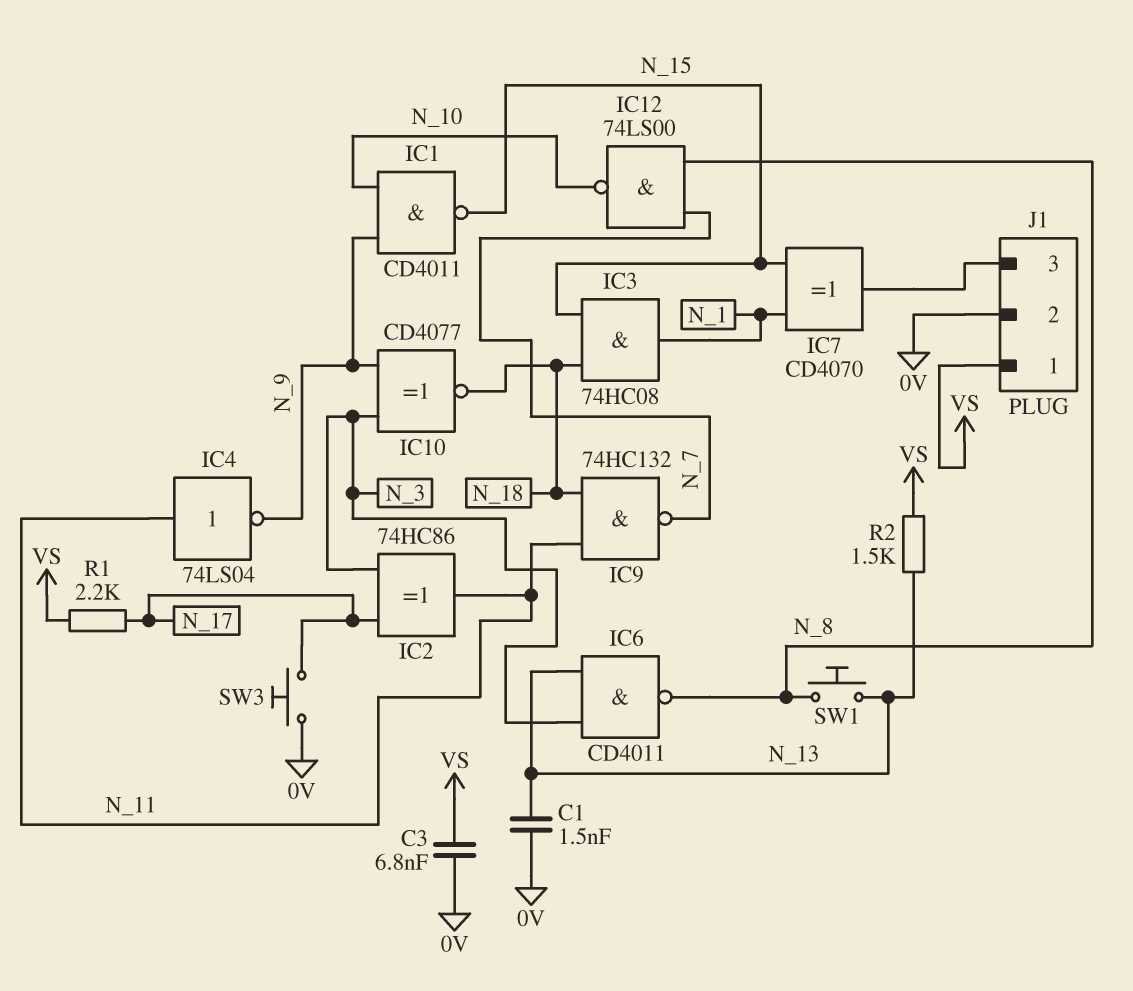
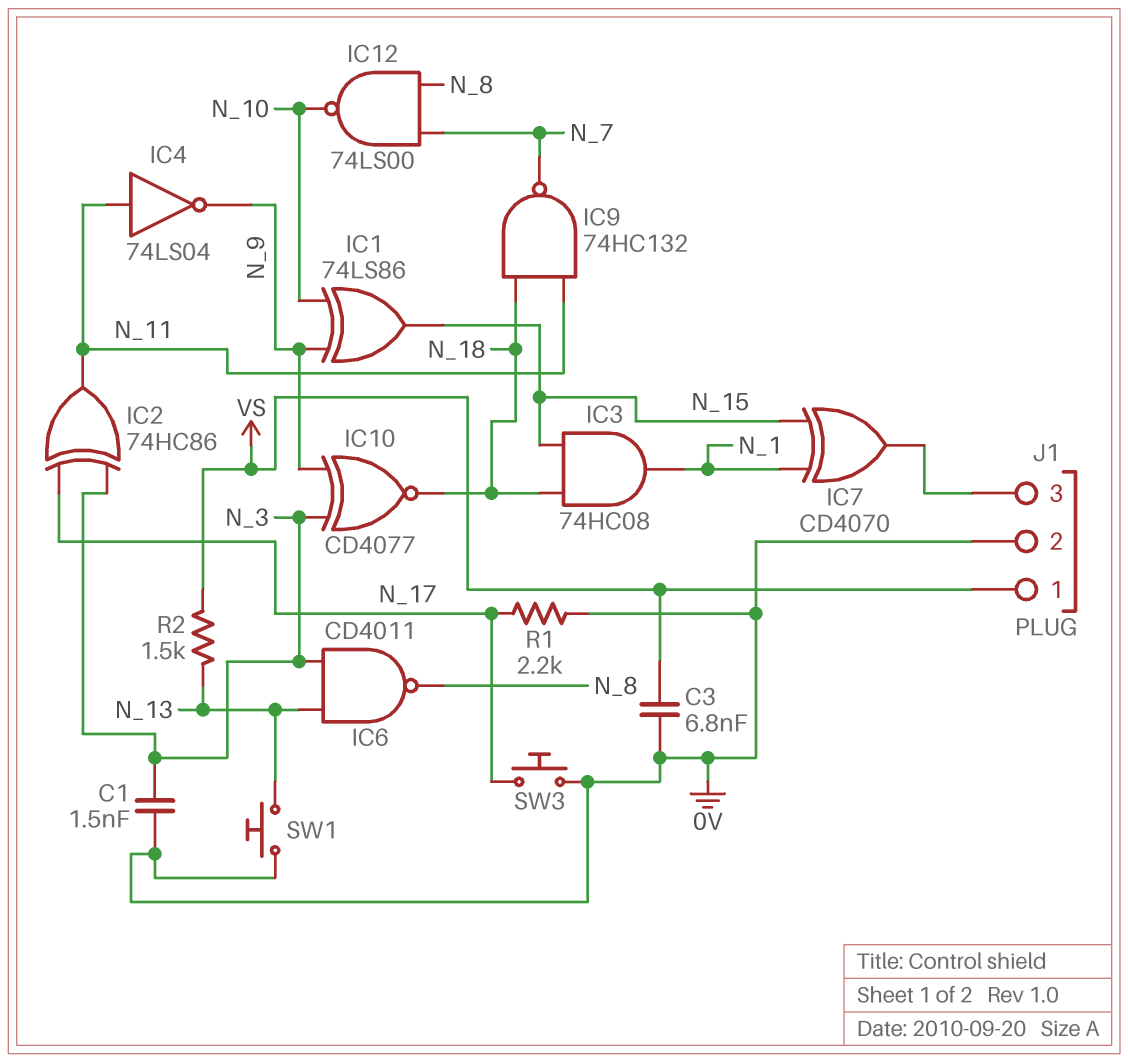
C1: 1.5nF (0V, N_13) -> 1.5nF (0V, N_3)
IC1: NAND CD4011 (in N_9, in N_10, out N_15) -> XOR 74LS86 (in N_9, in N_10, out N_15)
R1: 2.2k (N_17, VS) -> 2.2k (0V, N_17)
SW1: button (N_8, N_13) -> button (0V, N_13)

